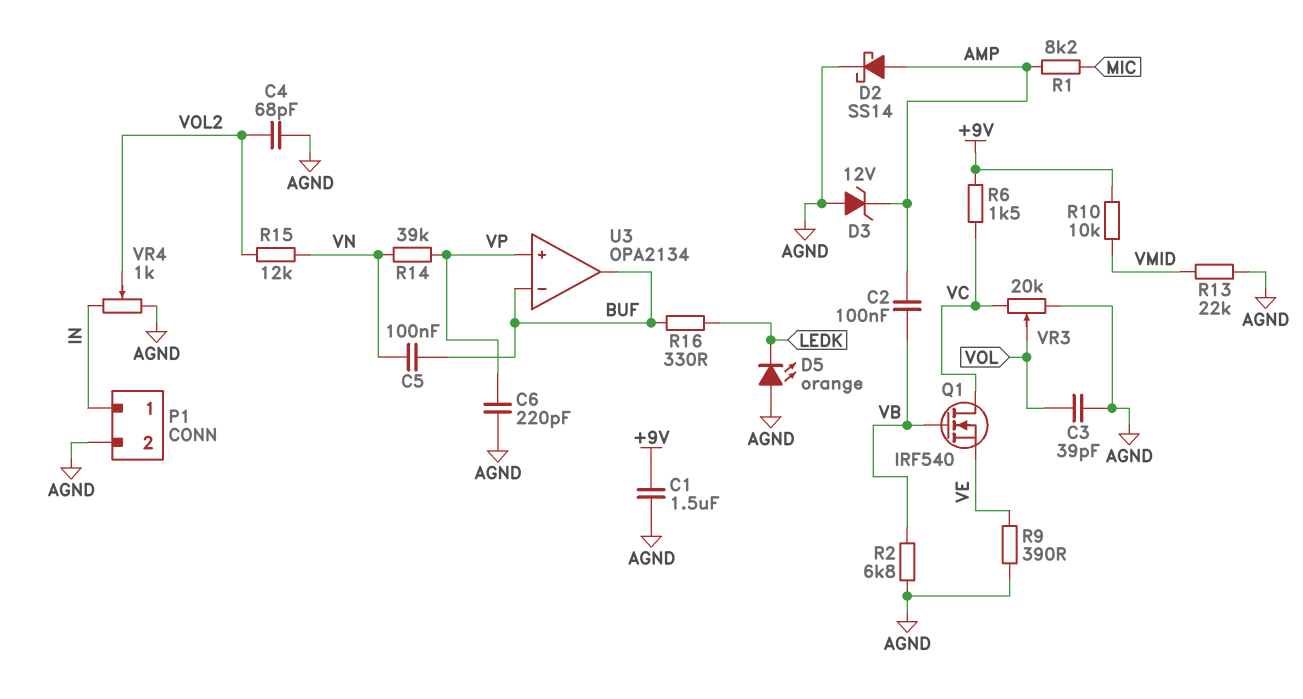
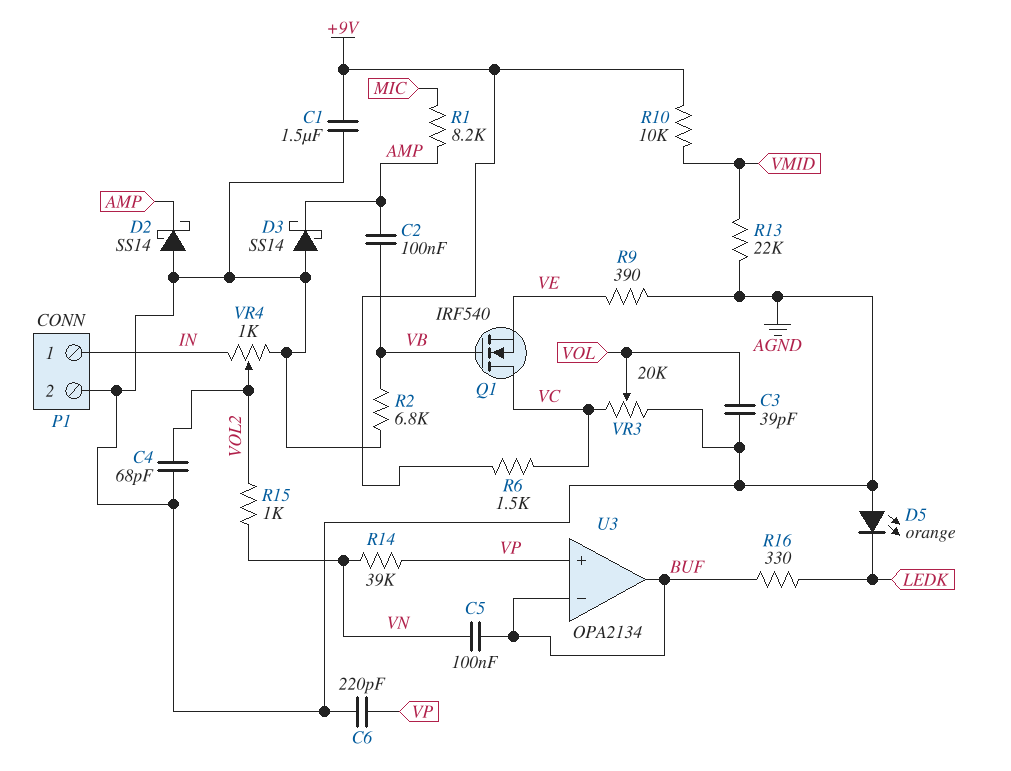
D2: schottky SS14 (A AMP, K AGND) -> schottky SS14 (A AGND, K AMP)
D3: zener 12V (A AGND, K AMP) -> schottky SS14 (A AGND, K AMP)
R15: 12k (VN, VOL2) -> 1k (VN, VOL2)

